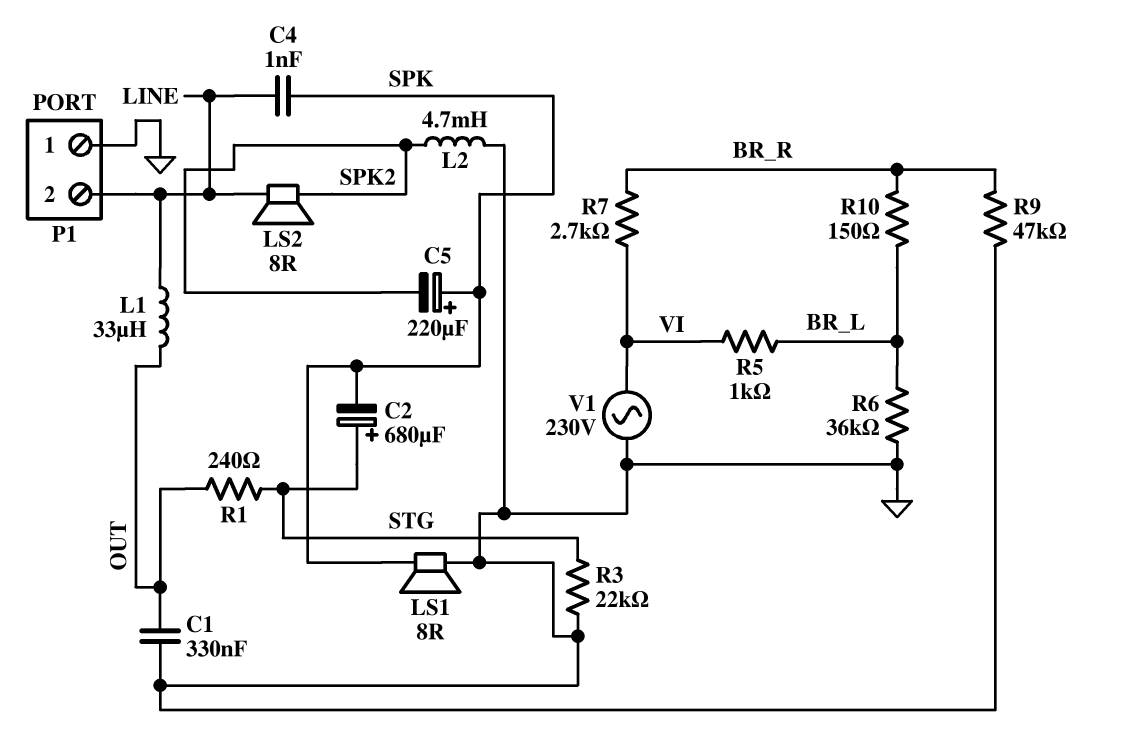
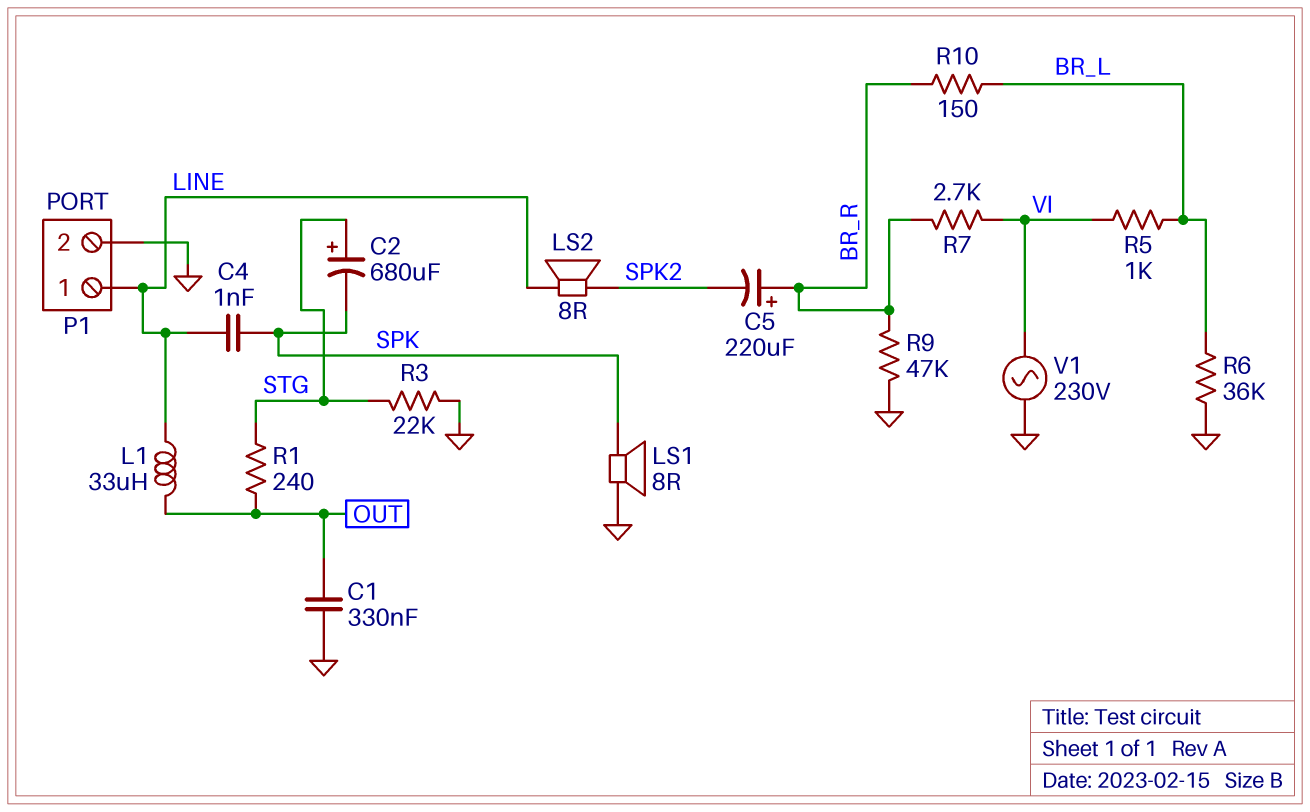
C5: 220uF (plus SPK, minus SPK2) -> 220uF (plus BR_R, minus SPK2)
L2: 4.7mH (GND, SPK2) -> none
P1 pin 1: GND -> LINE
P1 pin 2: LINE -> GND

